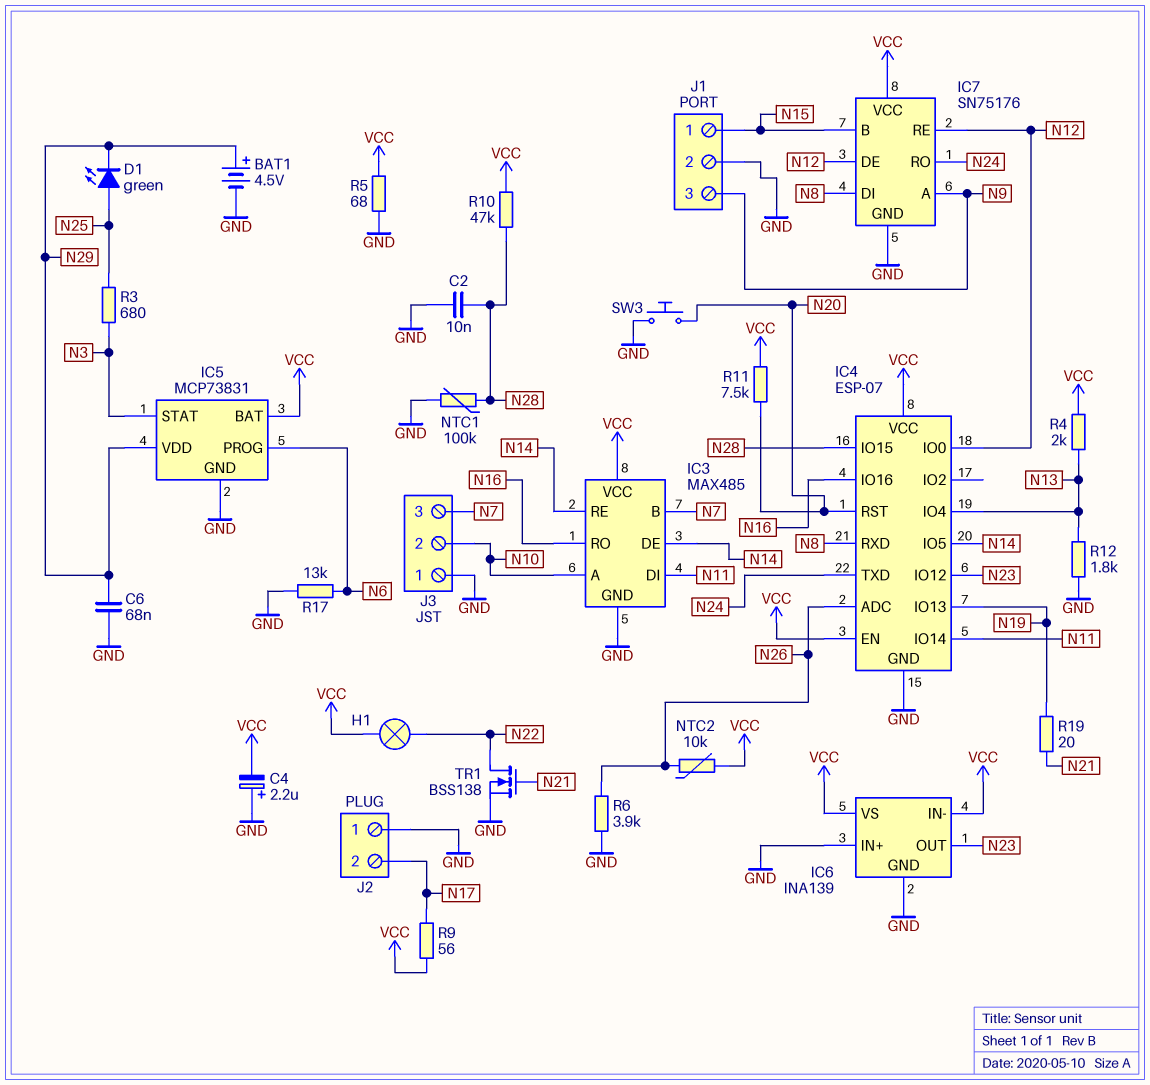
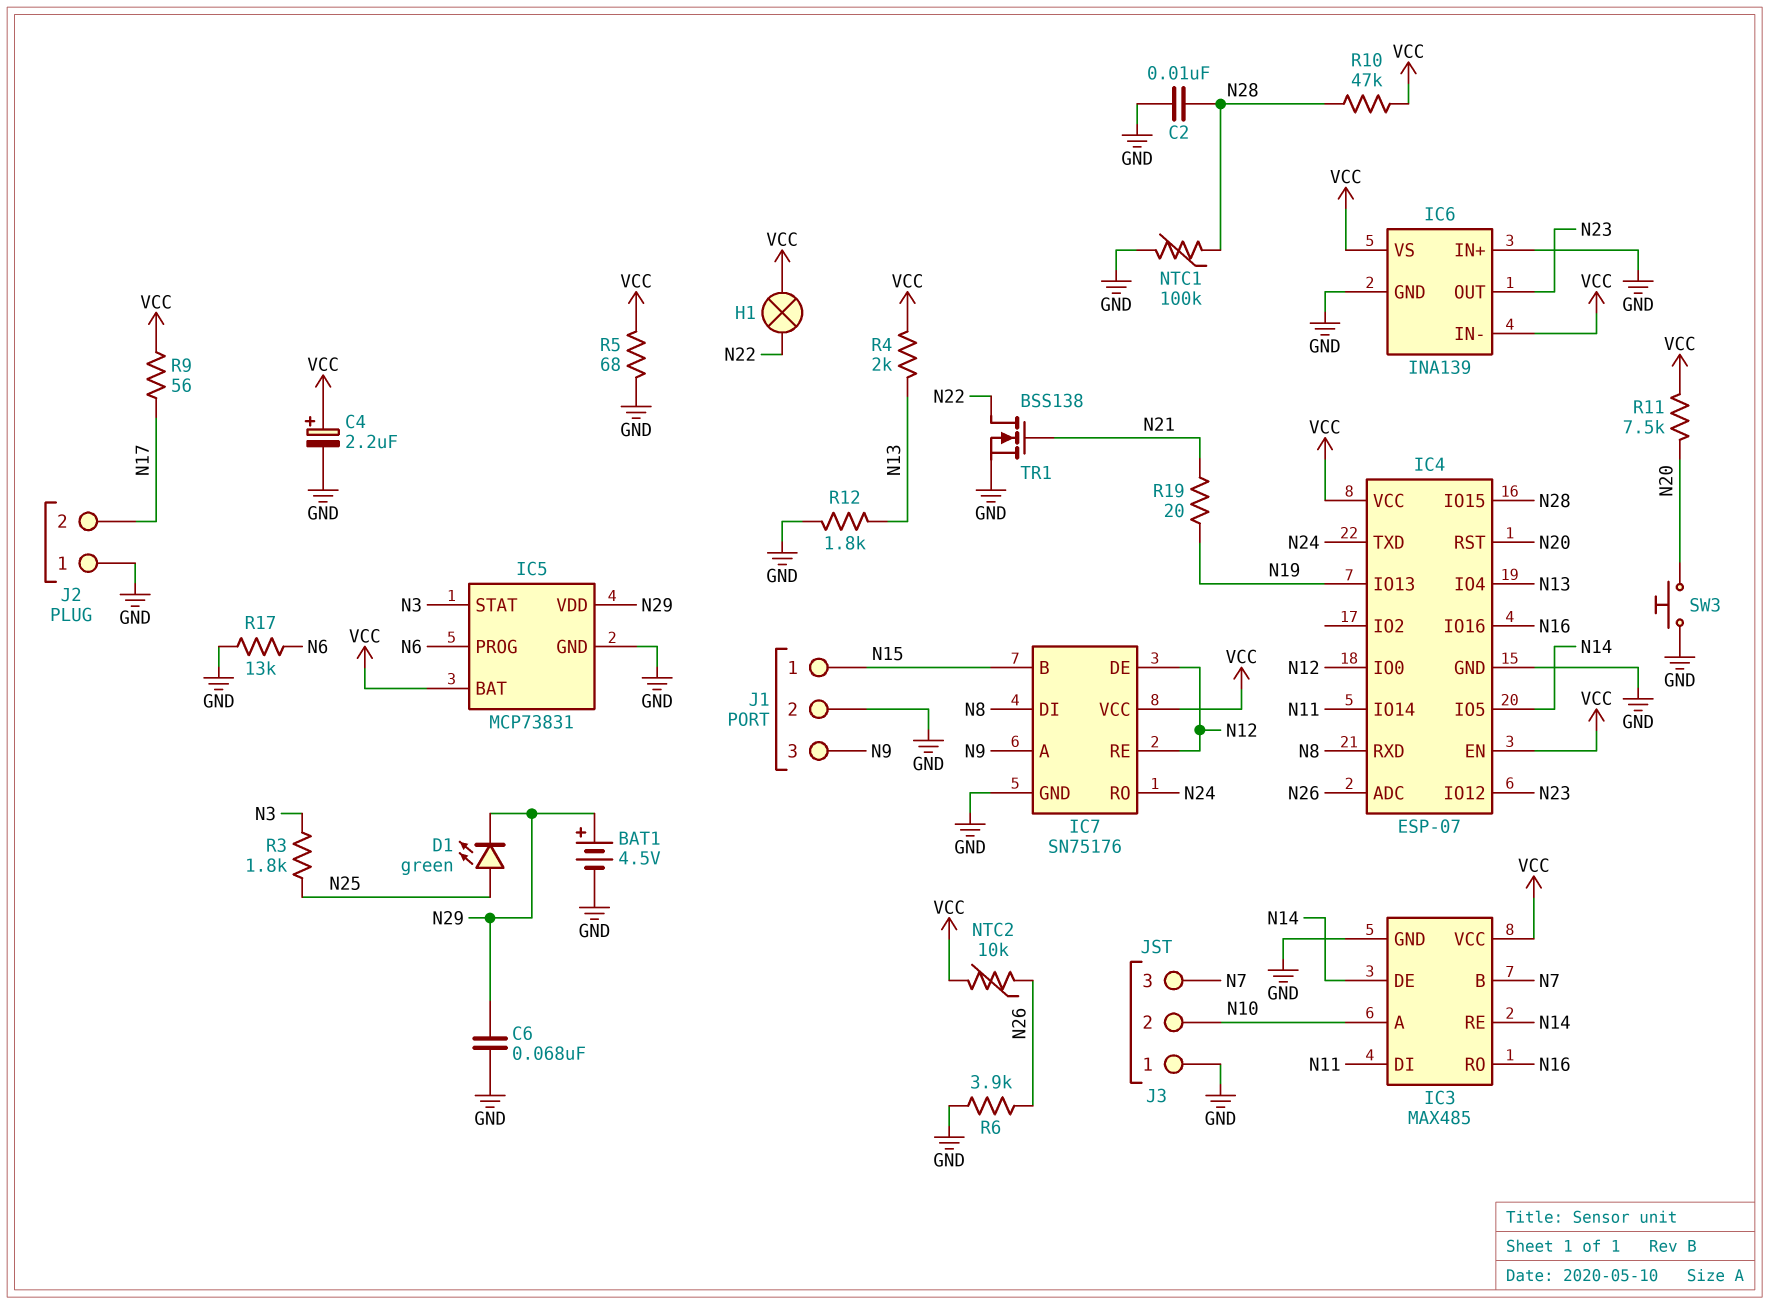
C4: 2.2uF (plus GND, minus VCC) -> 2.2uF (plus VCC, minus GND)
R3: 680 (N3, N25) -> 1.8k (N3, N25)

